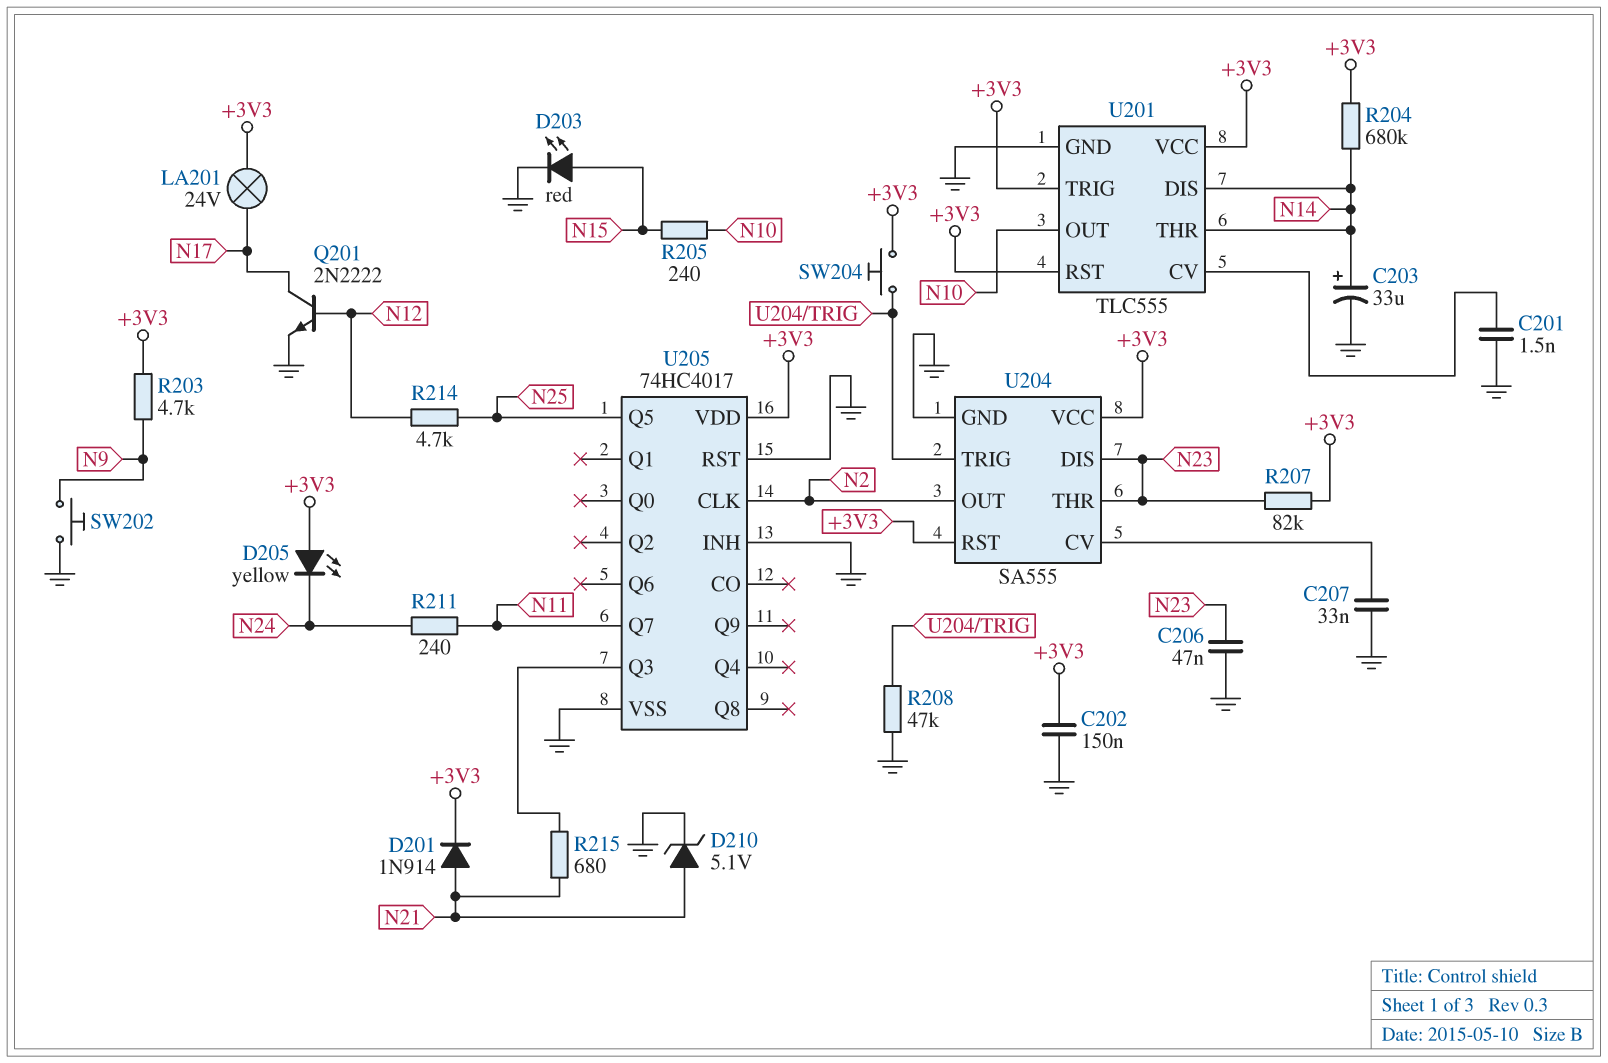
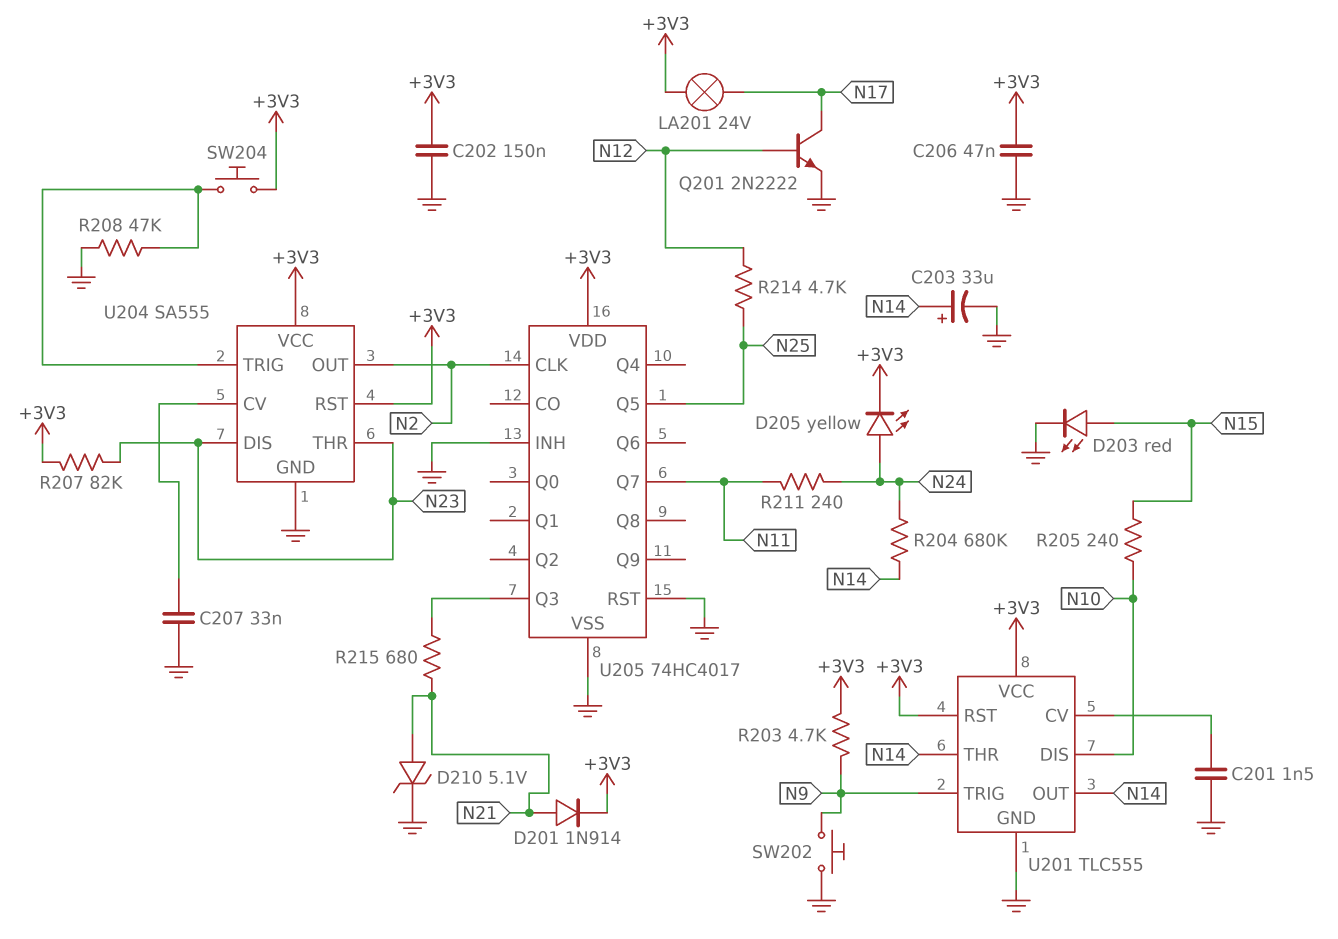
C206: 47nF (GND, N23) -> 47nF (+3V3, GND)
D205: LED yellow (A +3V3, K N24) -> LED yellow (A N24, K +3V3)
R204: 680k (+3V3, N14) -> 680k (N14, N24)
U201 pin DIS: N14 -> N10
U201 pin OUT: N10 -> N14
U201 pin TRIG: +3V3 -> N9

